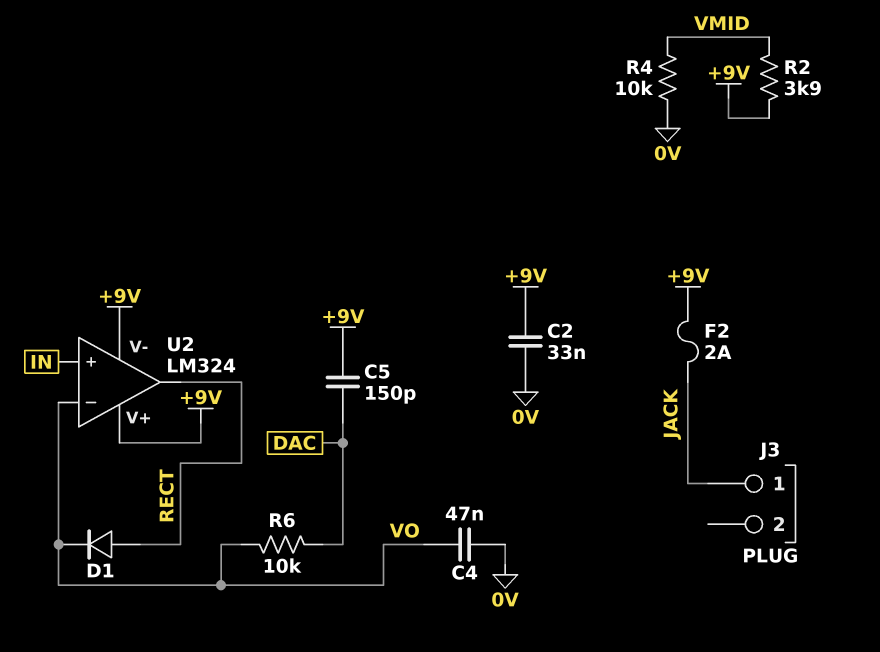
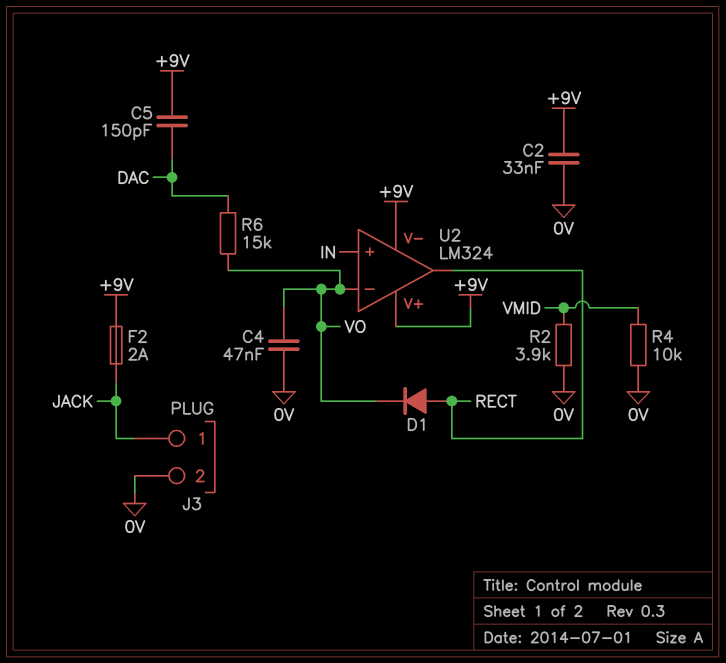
J3 pin 2: none -> 0V
R2: 3.9k (+9V, VMID) -> 3.9k (0V, VMID)
R6: 10k (DAC, VO) -> 15k (DAC, VO)

